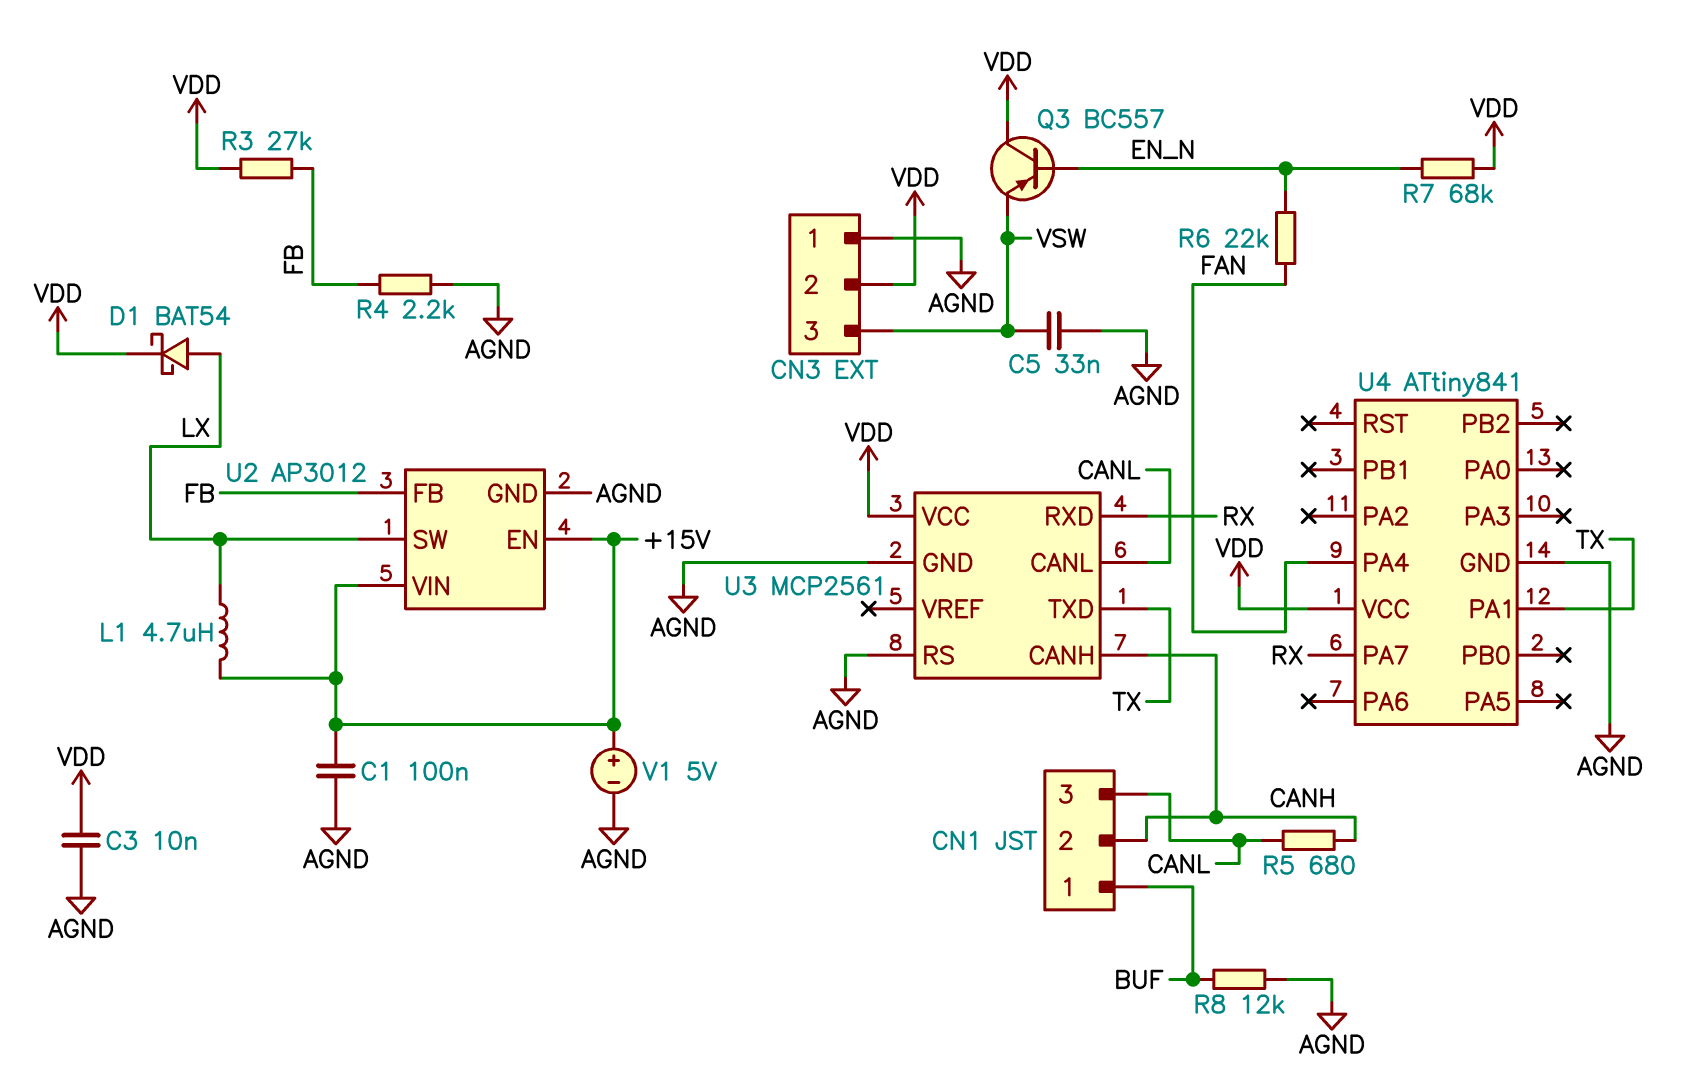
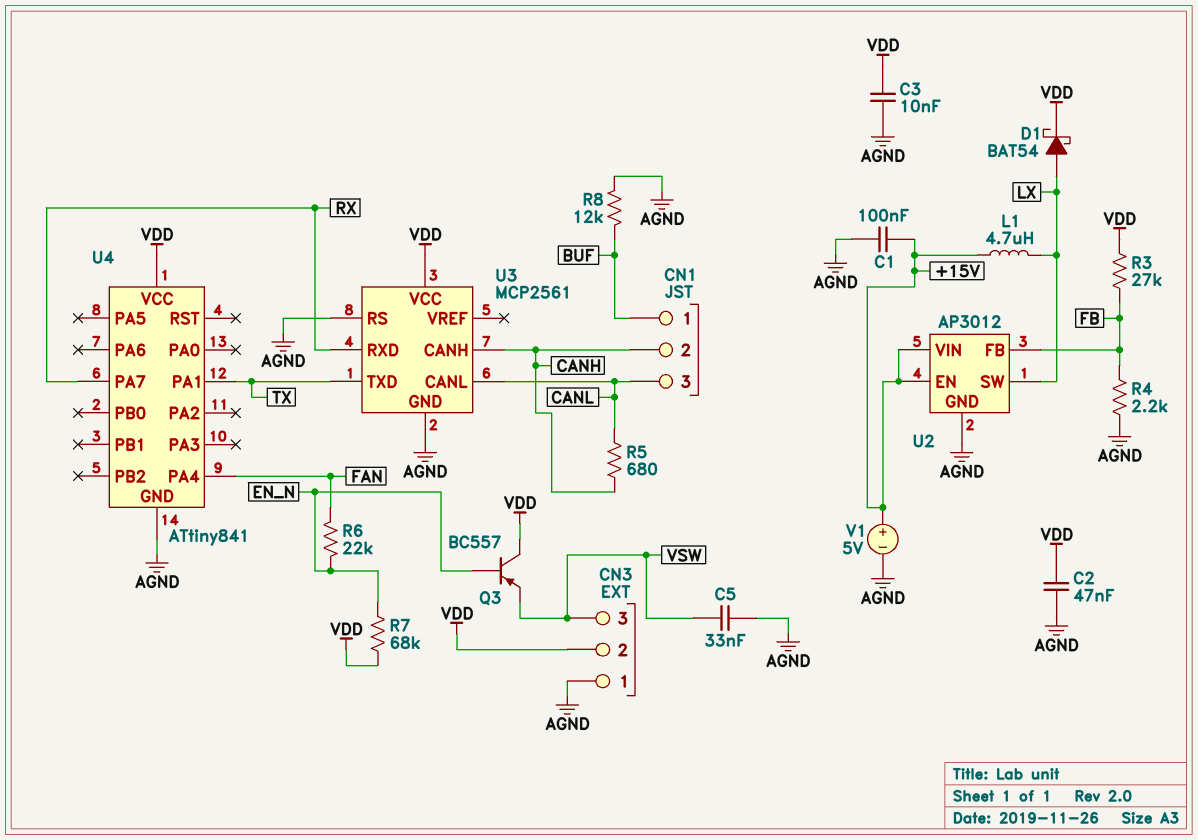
C2: none -> 47nF (AGND, VDD)

